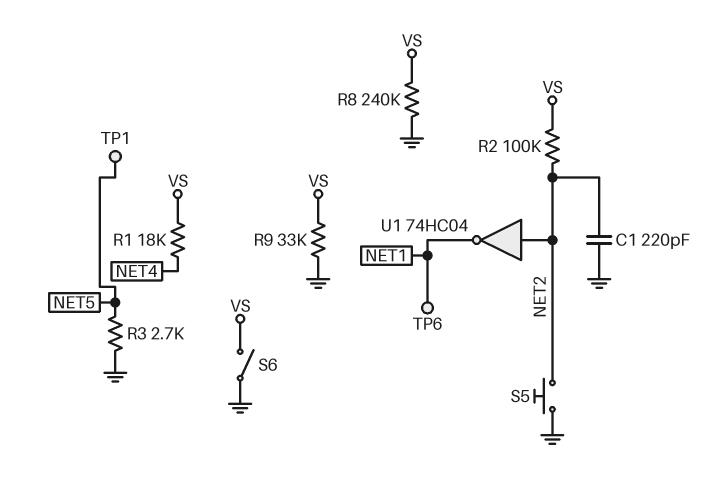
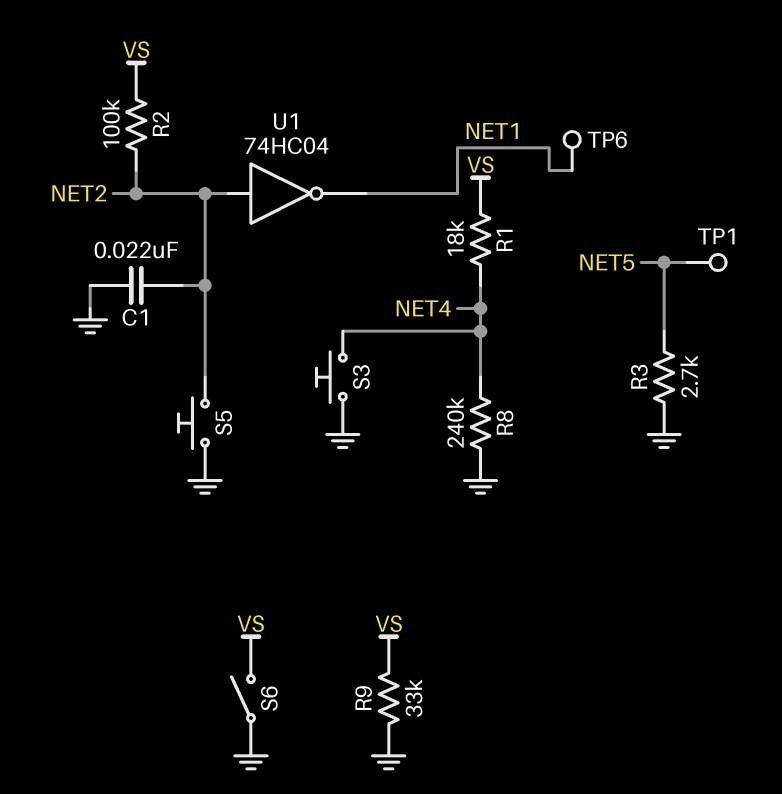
C1: 220pF (GND, NET2) -> 22nF (GND, NET2)
R8: 240k (GND, VS) -> 240k (GND, NET4)
S3: none -> button (GND, NET4)

